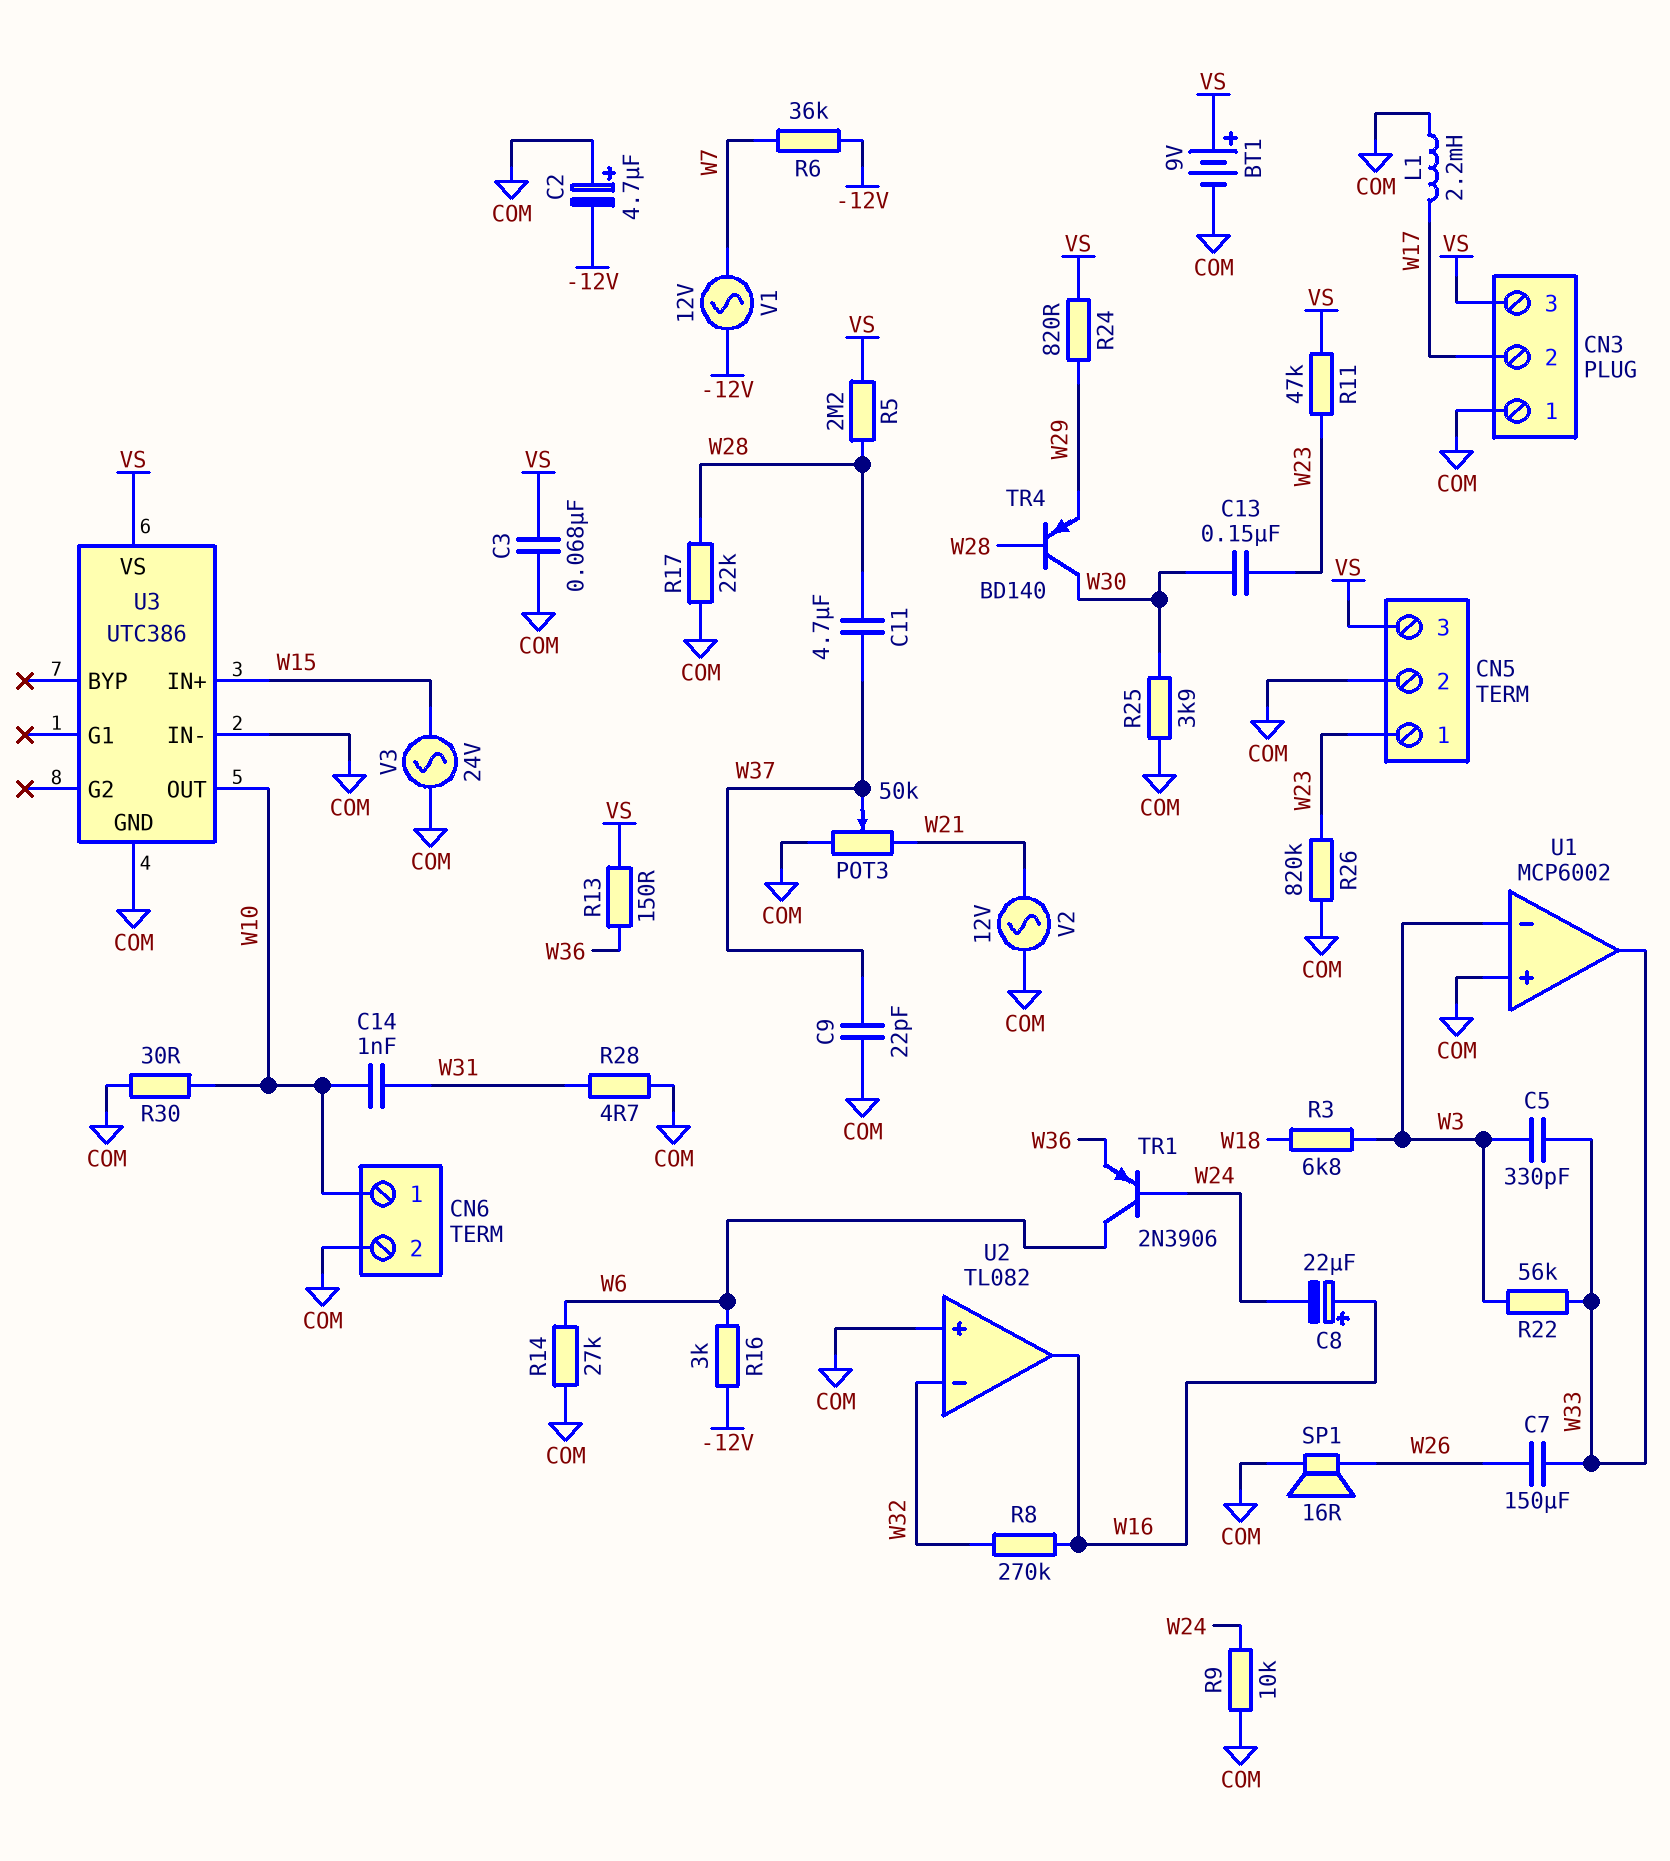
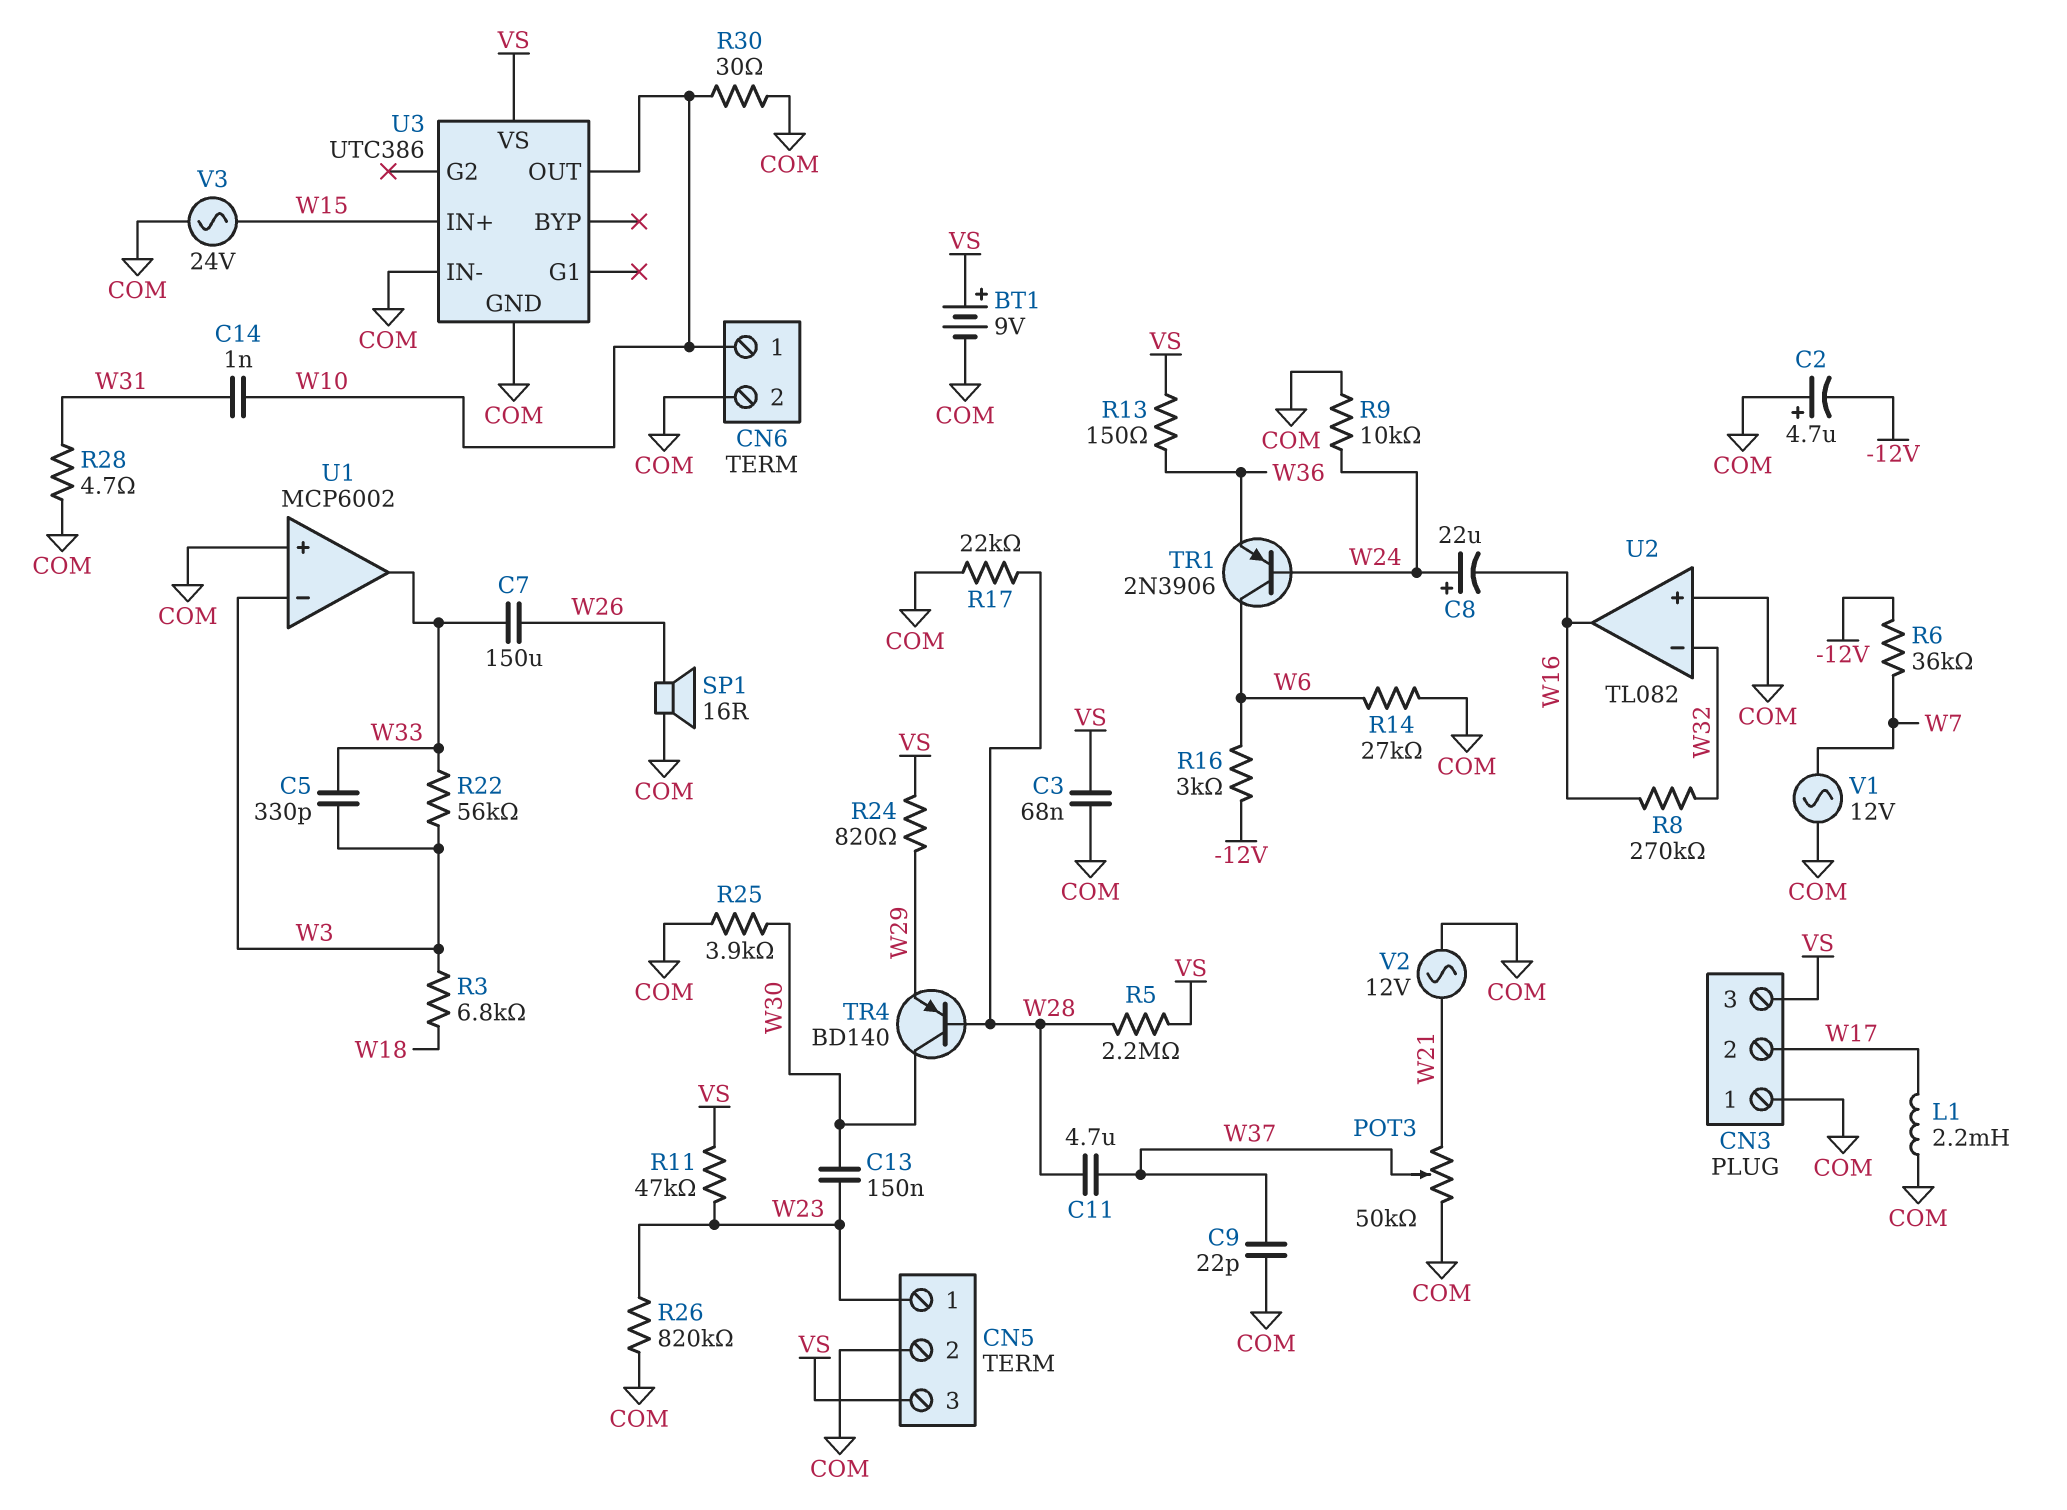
C8: 22uF (plus W16, minus W24) -> 22uF (plus W24, minus W16)
V1: AC 12V (-12V, W7) -> AC 12V (COM, W7)

